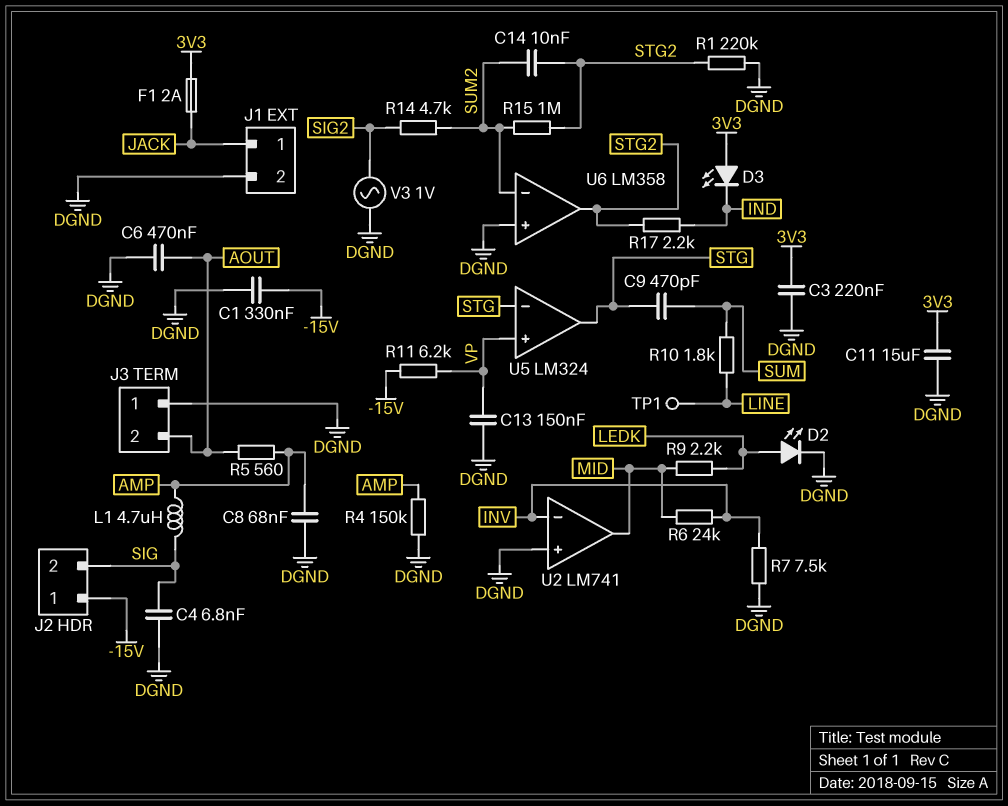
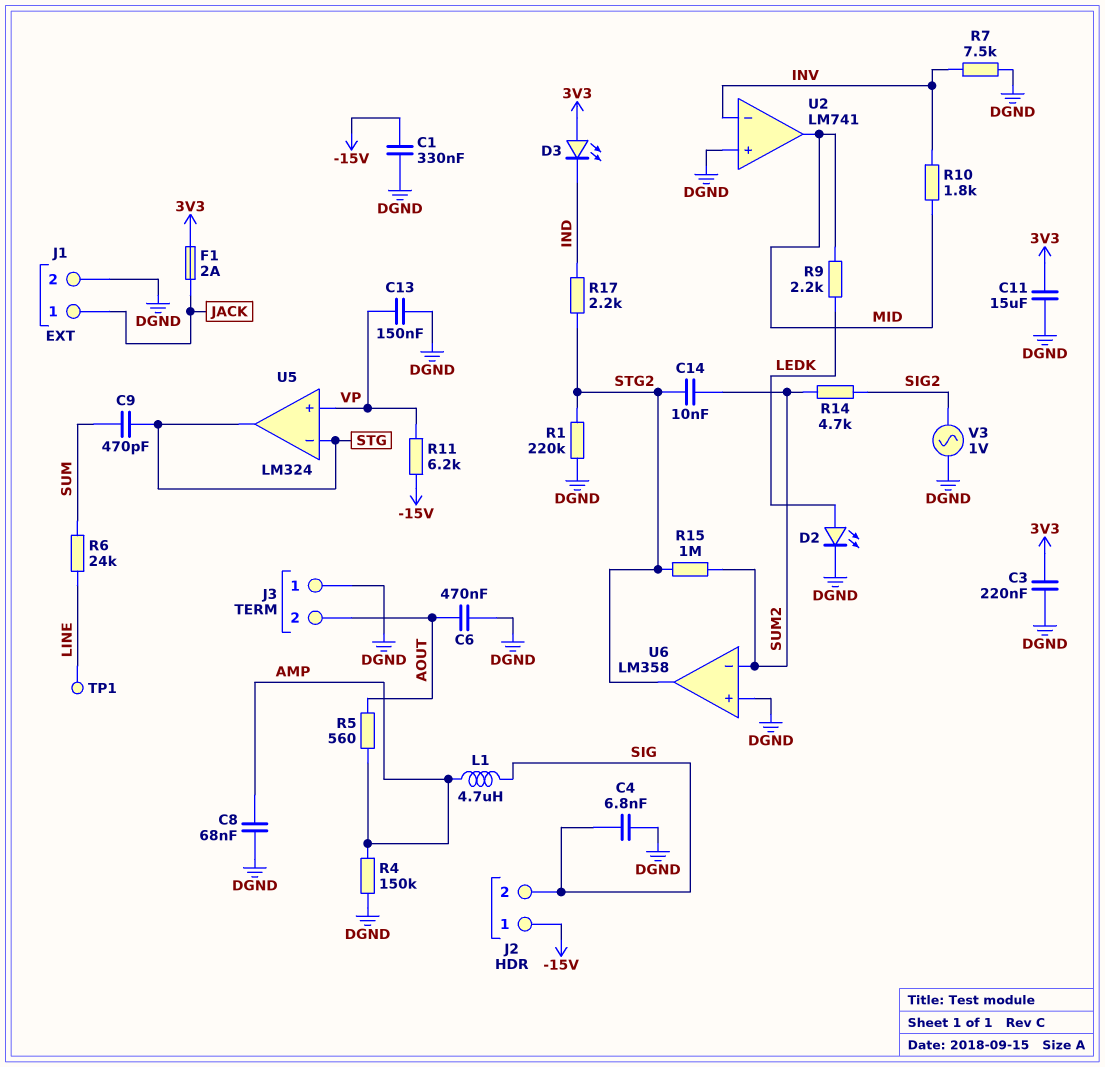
R6: 24k (INV, MID) -> 24k (LINE, SUM)
R10: 1.8k (LINE, SUM) -> 1.8k (INV, MID)

